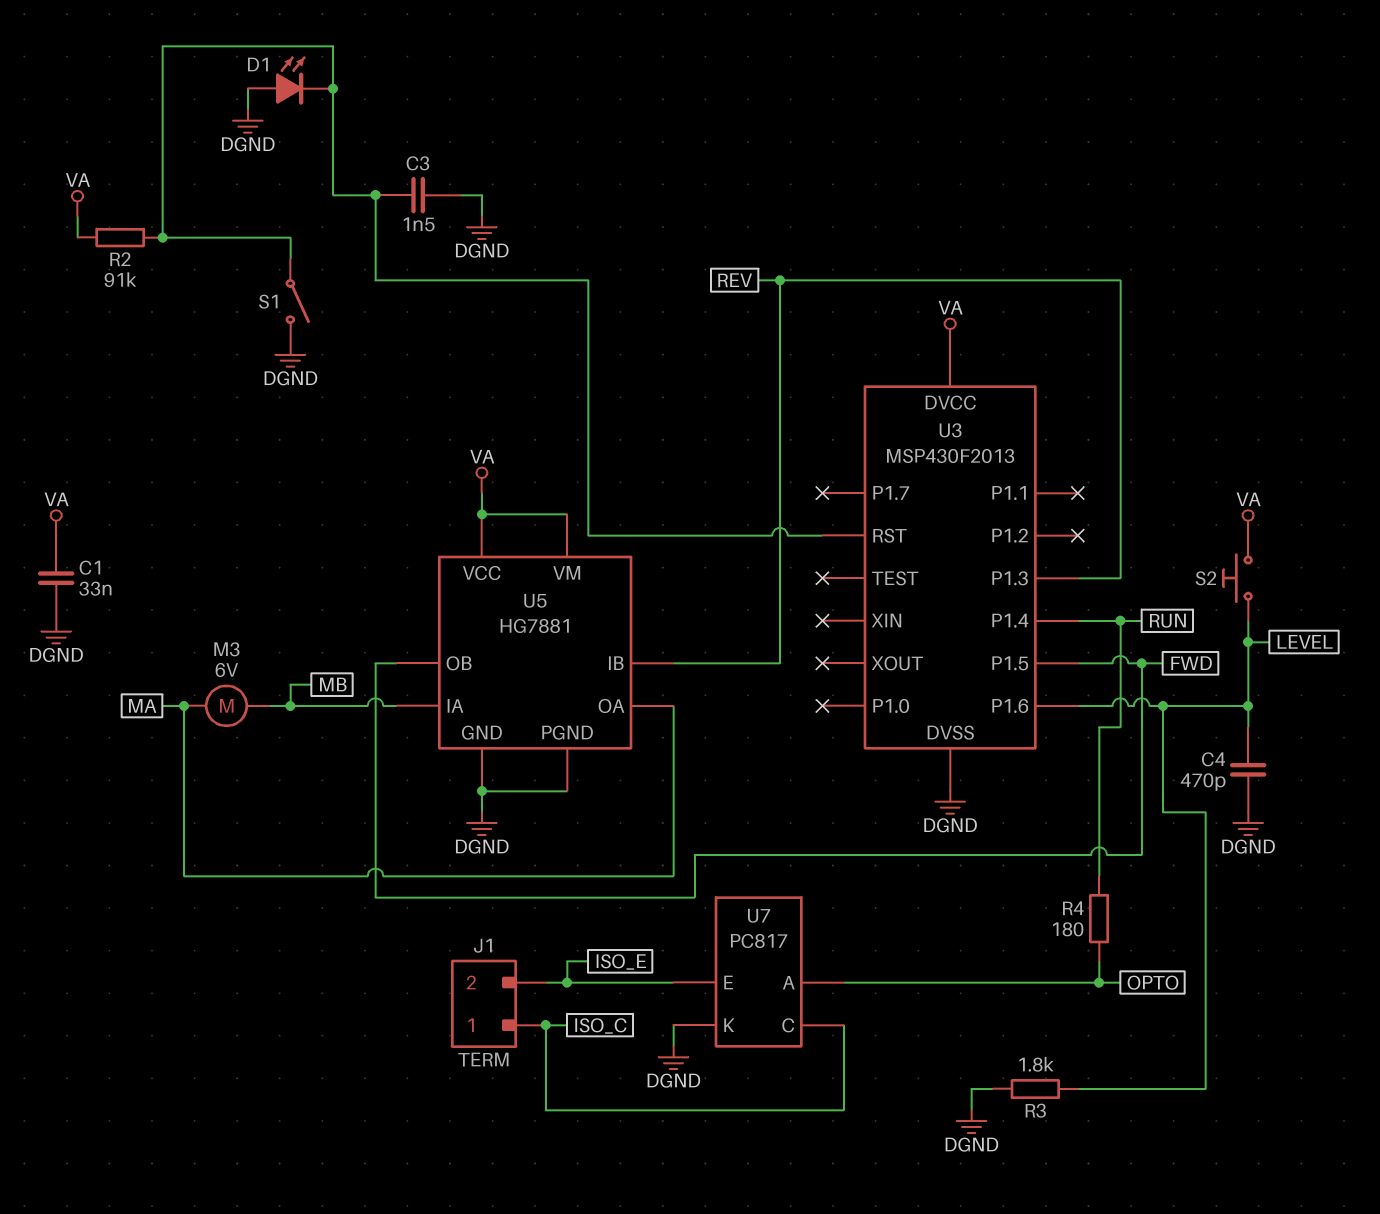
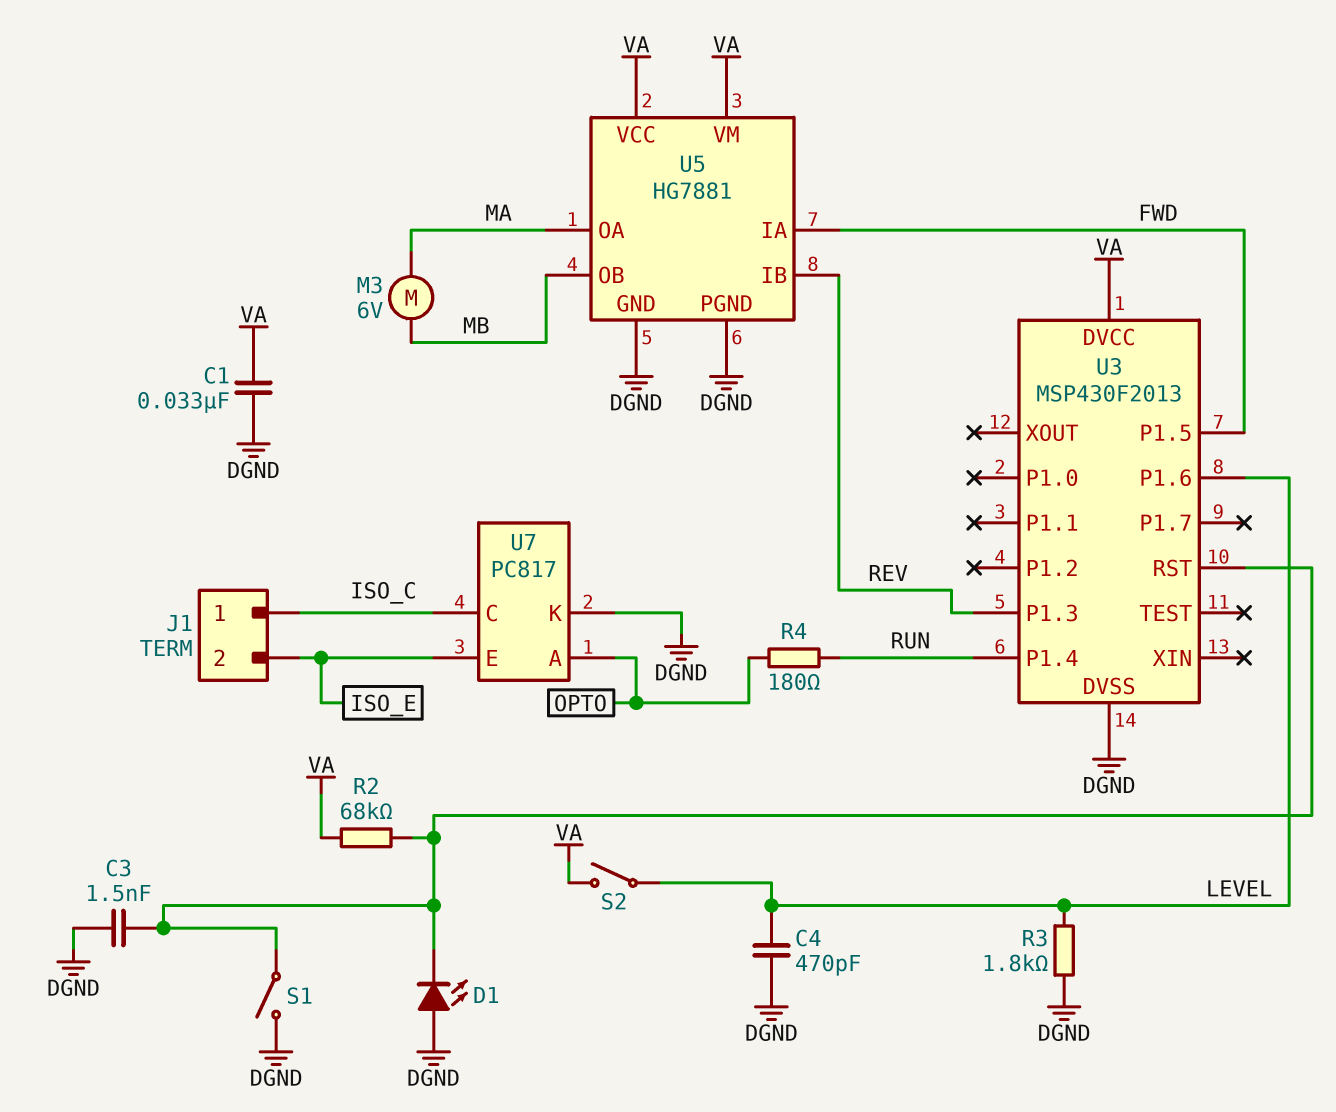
R2: 91k (U3/RST, VA) -> 68k (U3/RST, VA)
S2: button (LEVEL, VA) -> switch (LEVEL, VA)
U5 pin IA: MB -> FWD
U5 pin OB: FWD -> MB

